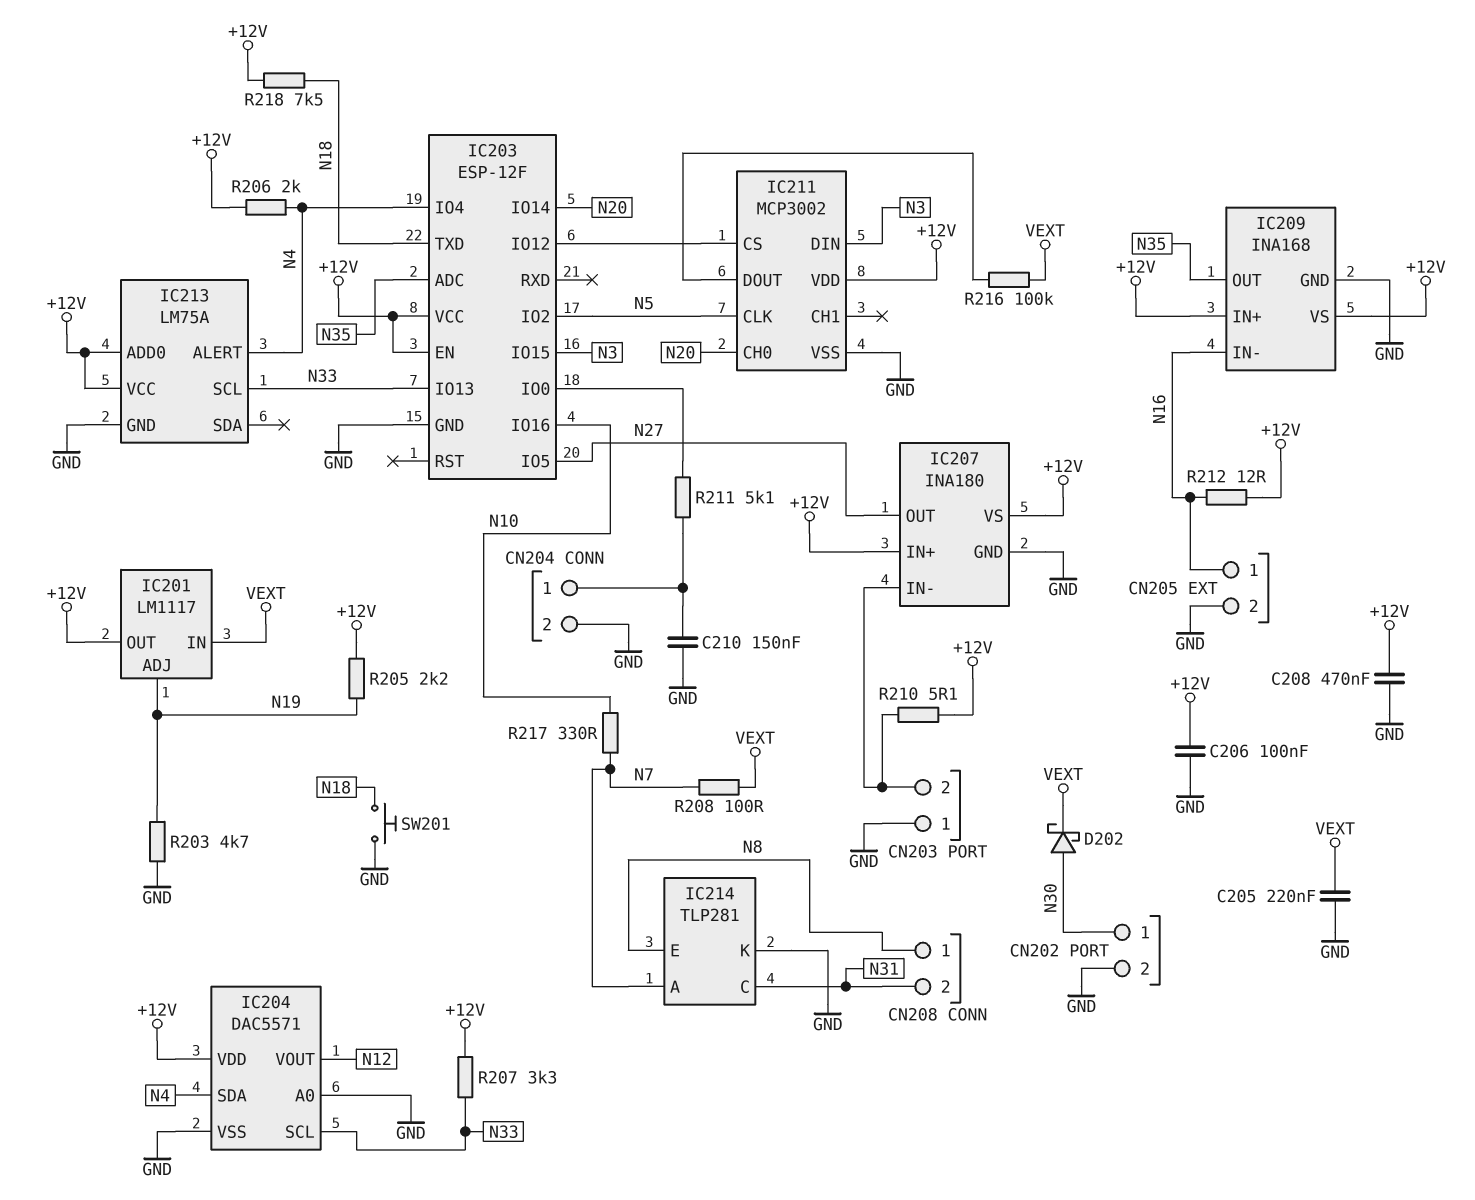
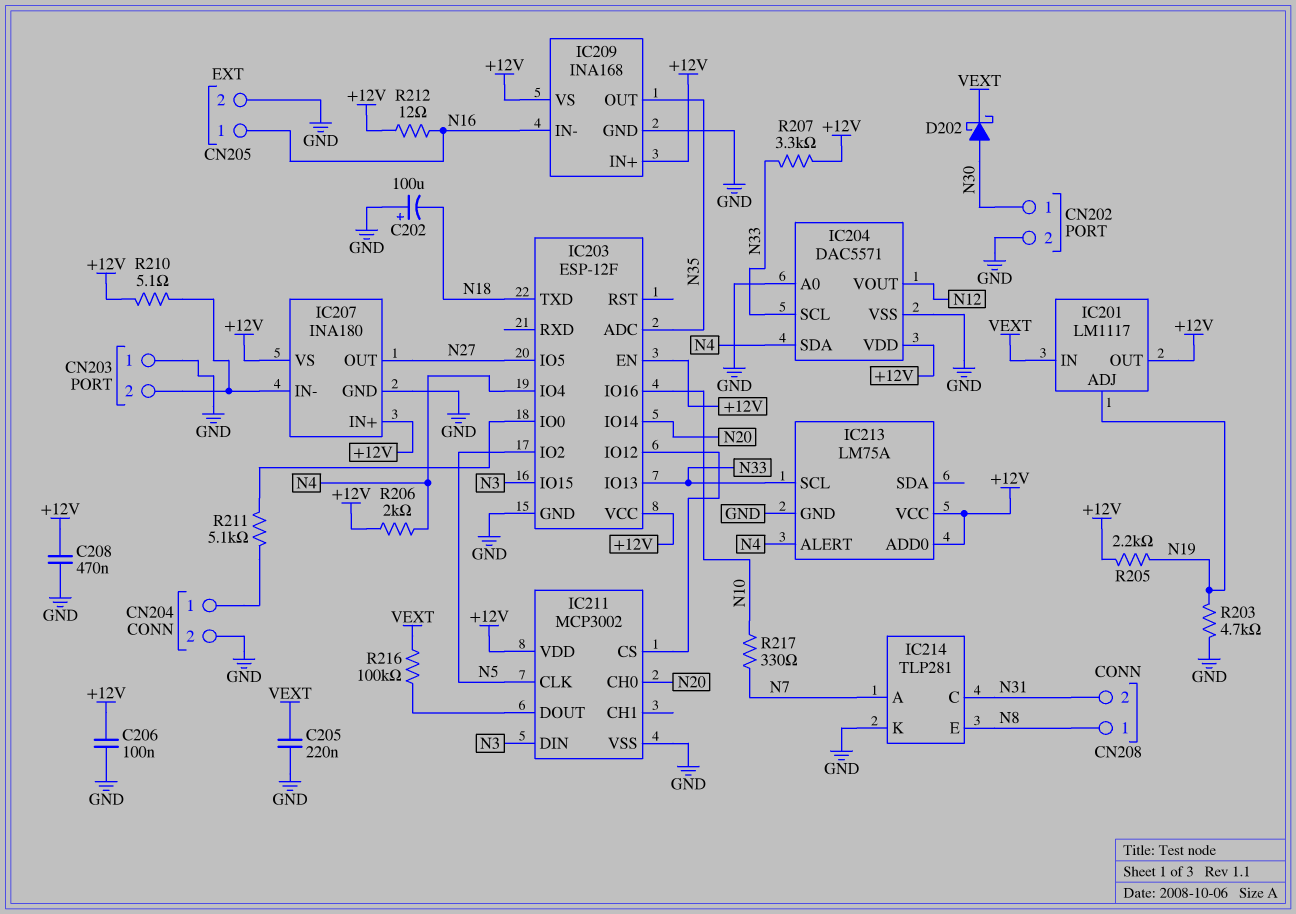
C202: none -> 100uF (plus GND, minus N18)
C210: 150nF (CN204/1, GND) -> none
R208: 100 (N7, VEXT) -> none
R218: 7.5k (+12V, N18) -> none
SW201: button (GND, N18) -> none

